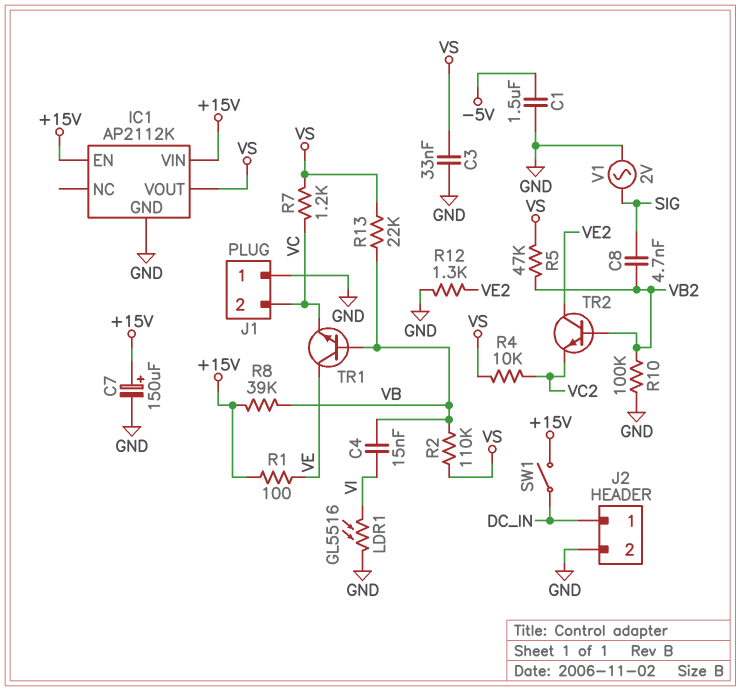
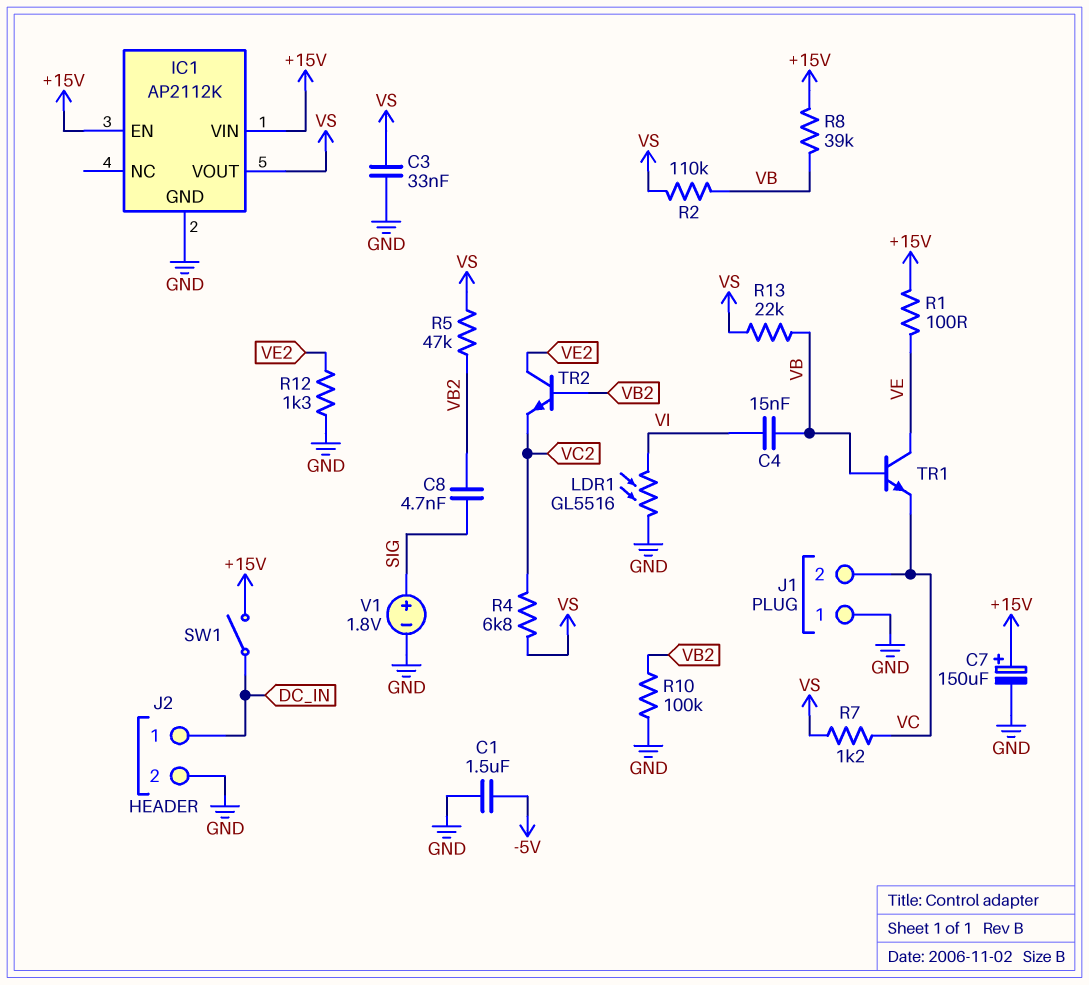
R4: 10k (VC2, VS) -> 6.8k (VC2, VS)
V1: AC 2V (GND, SIG) -> 1.8V (plus SIG, minus GND)

